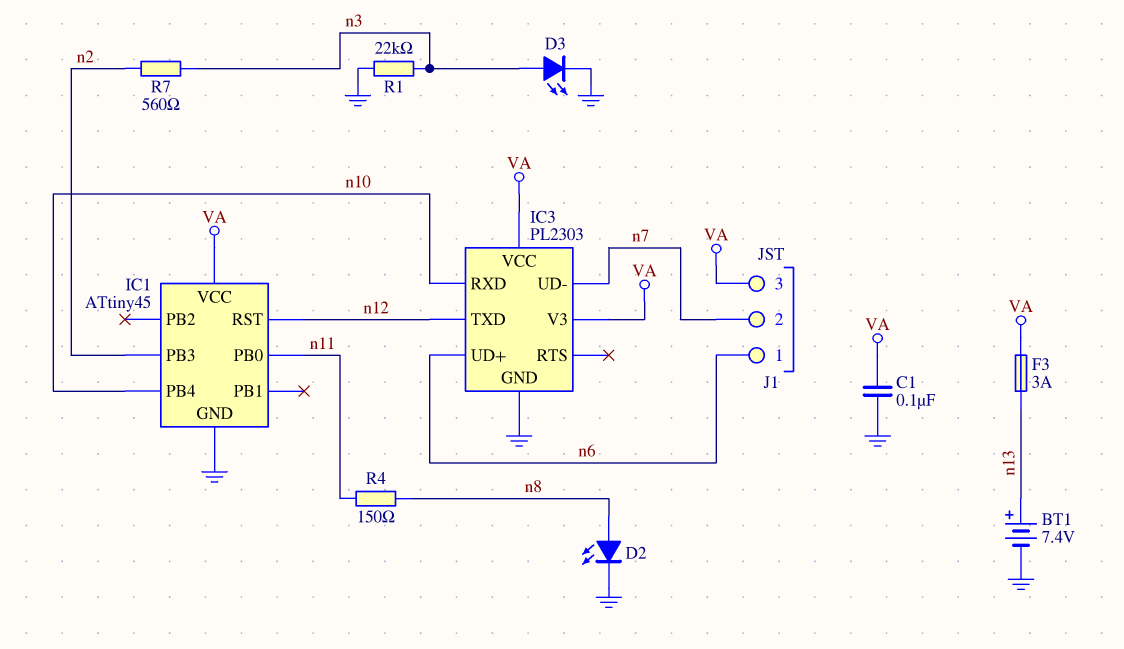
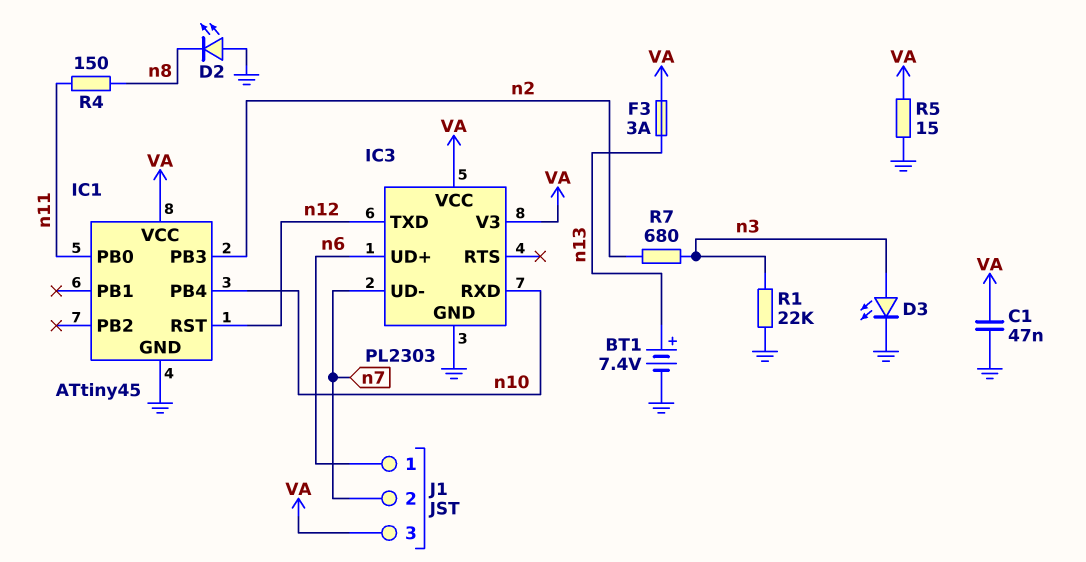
C1: 100nF (GND, VA) -> 47nF (GND, VA)
D2: LED (A n8, K GND) -> LED (A GND, K n8)
R5: none -> 15 (GND, VA)
R7: 560 (n2, n3) -> 680 (n2, n3)

